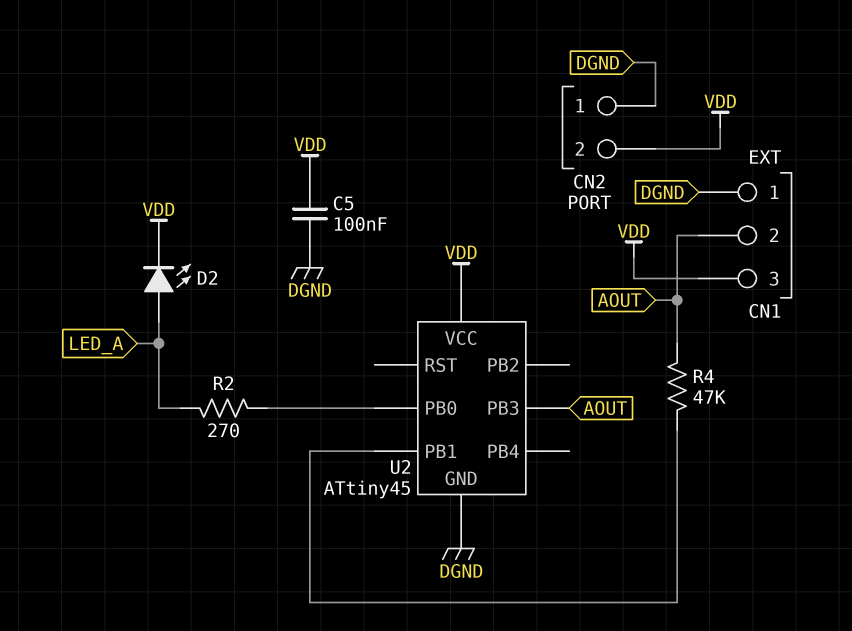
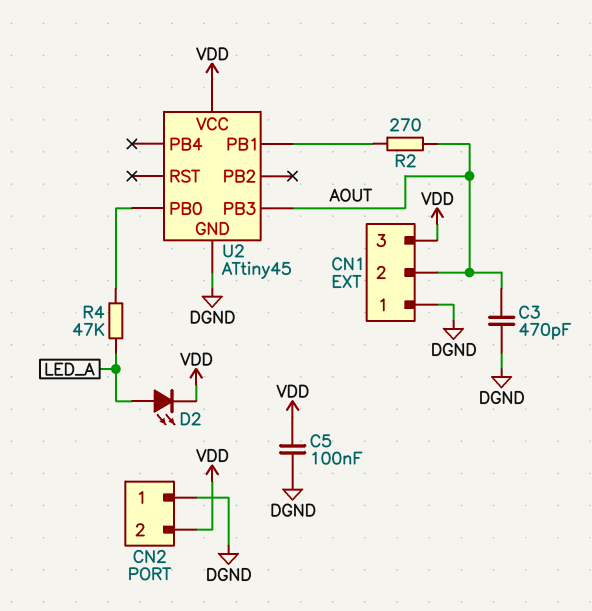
C3: none -> 470pF (AOUT, DGND)
R2: 270 (LED_A, U2/PB0) -> 270 (AOUT, U2/PB1)
R4: 47k (AOUT, U2/PB1) -> 47k (LED_A, U2/PB0)

